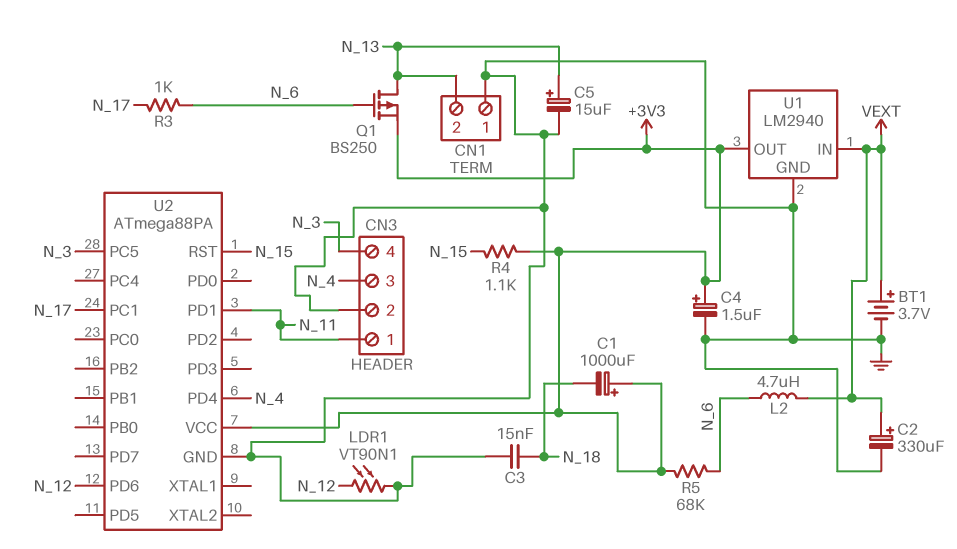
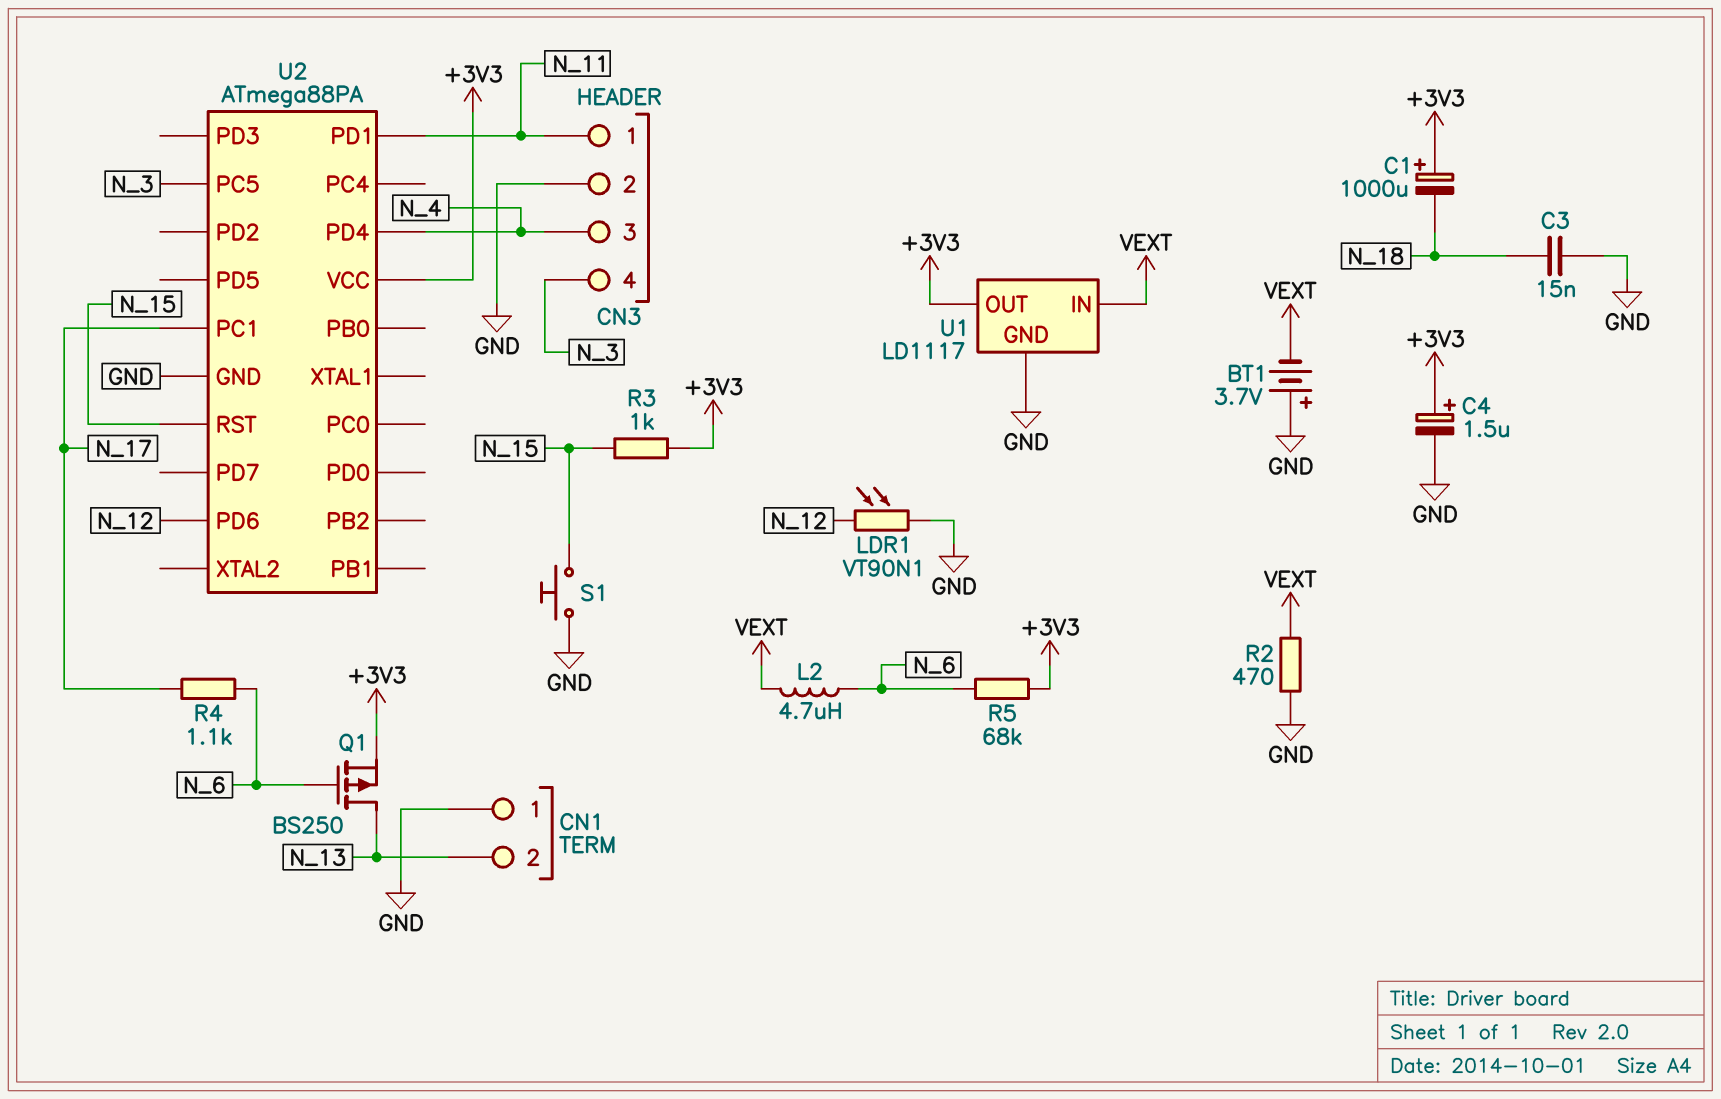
BT1: 3.7V (plus VEXT, minus GND) -> 3.7V (plus GND, minus VEXT)
C2: 330uF (plus VEXT, minus GND) -> none
C5: 15uF (plus N_13, minus GND) -> none
R2: none -> 470 (GND, VEXT)
R3: 1k (N_6, N_17) -> 1k (+3V3, N_15)
R4: 1.1k (+3V3, N_15) -> 1.1k (N_6, N_17)
S1: none -> button (GND, N_15)
U1: LM2940 -> LD1117

